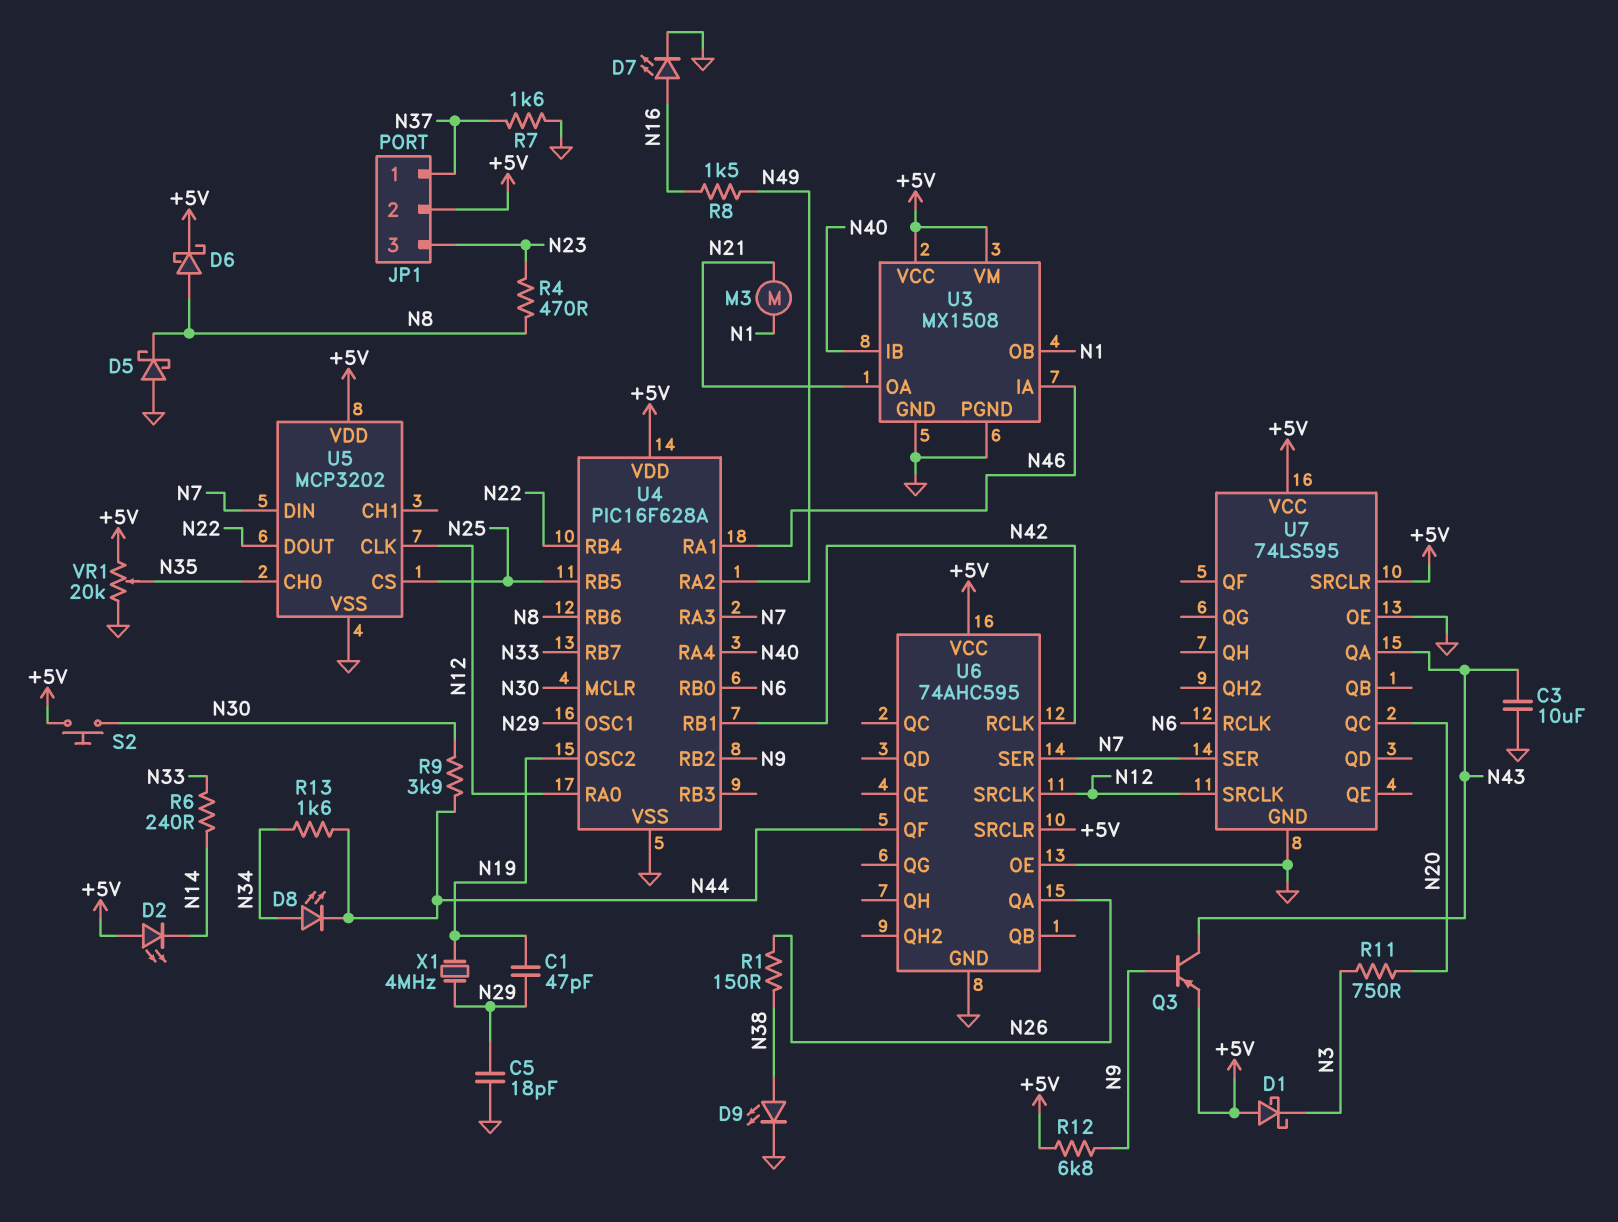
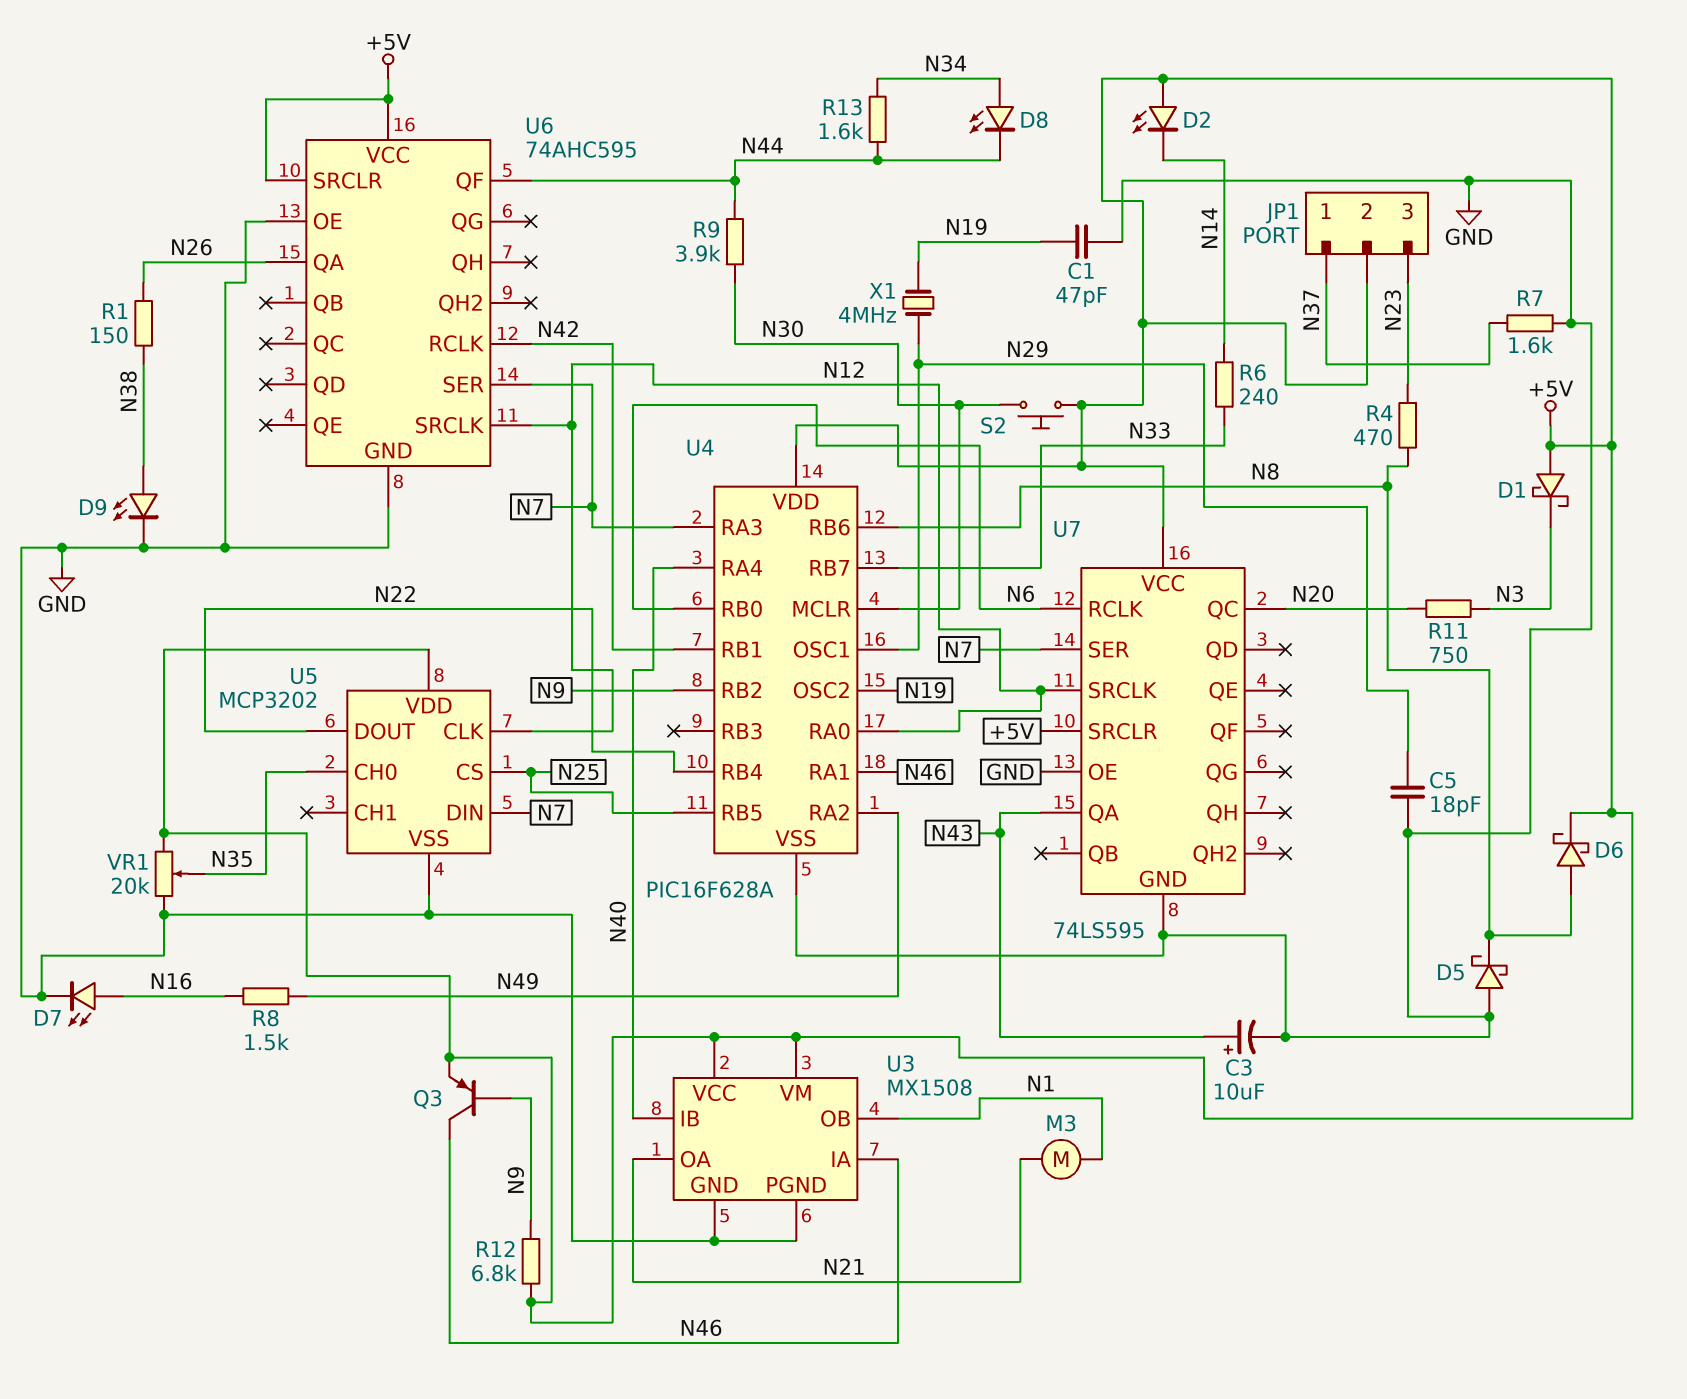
C1: 47pF (N19, N29) -> 47pF (GND, N19)
C3: 10uF (GND, N43) -> 10uF (plus N43, minus GND)
Q3: PNP (B N9, C N43, E +5V) -> PNP (B N9, C N46, E +5V)

